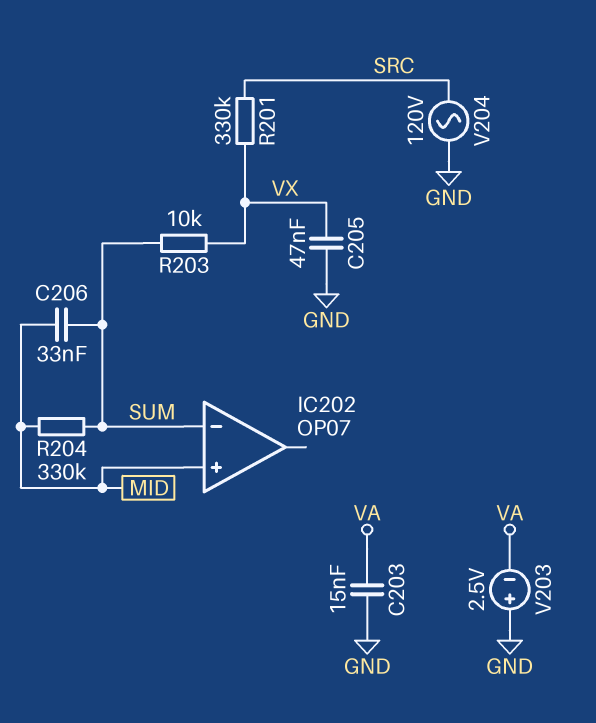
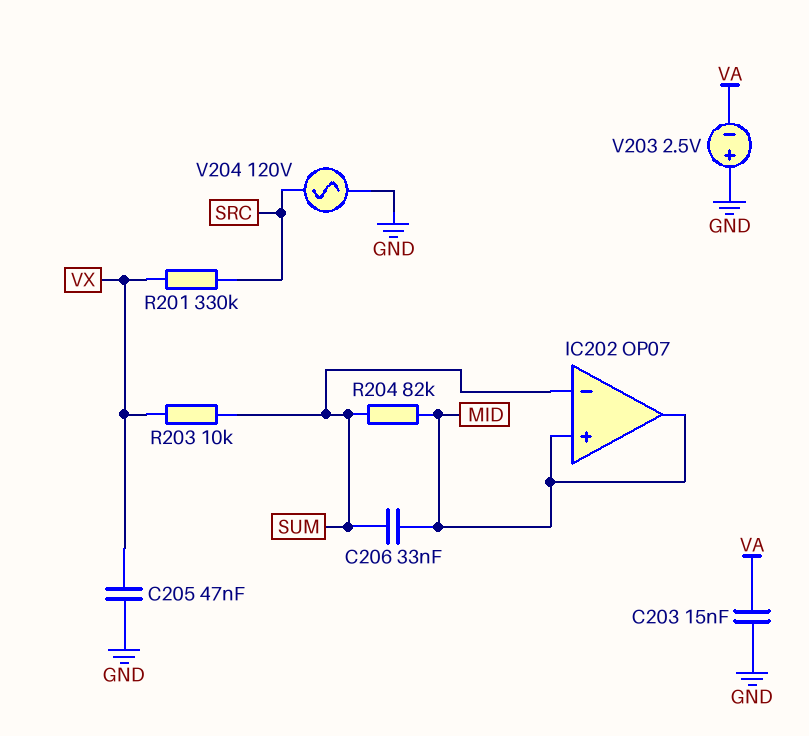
IC202 pin out: none -> MID
R204: 330k (MID, SUM) -> 82k (MID, SUM)

